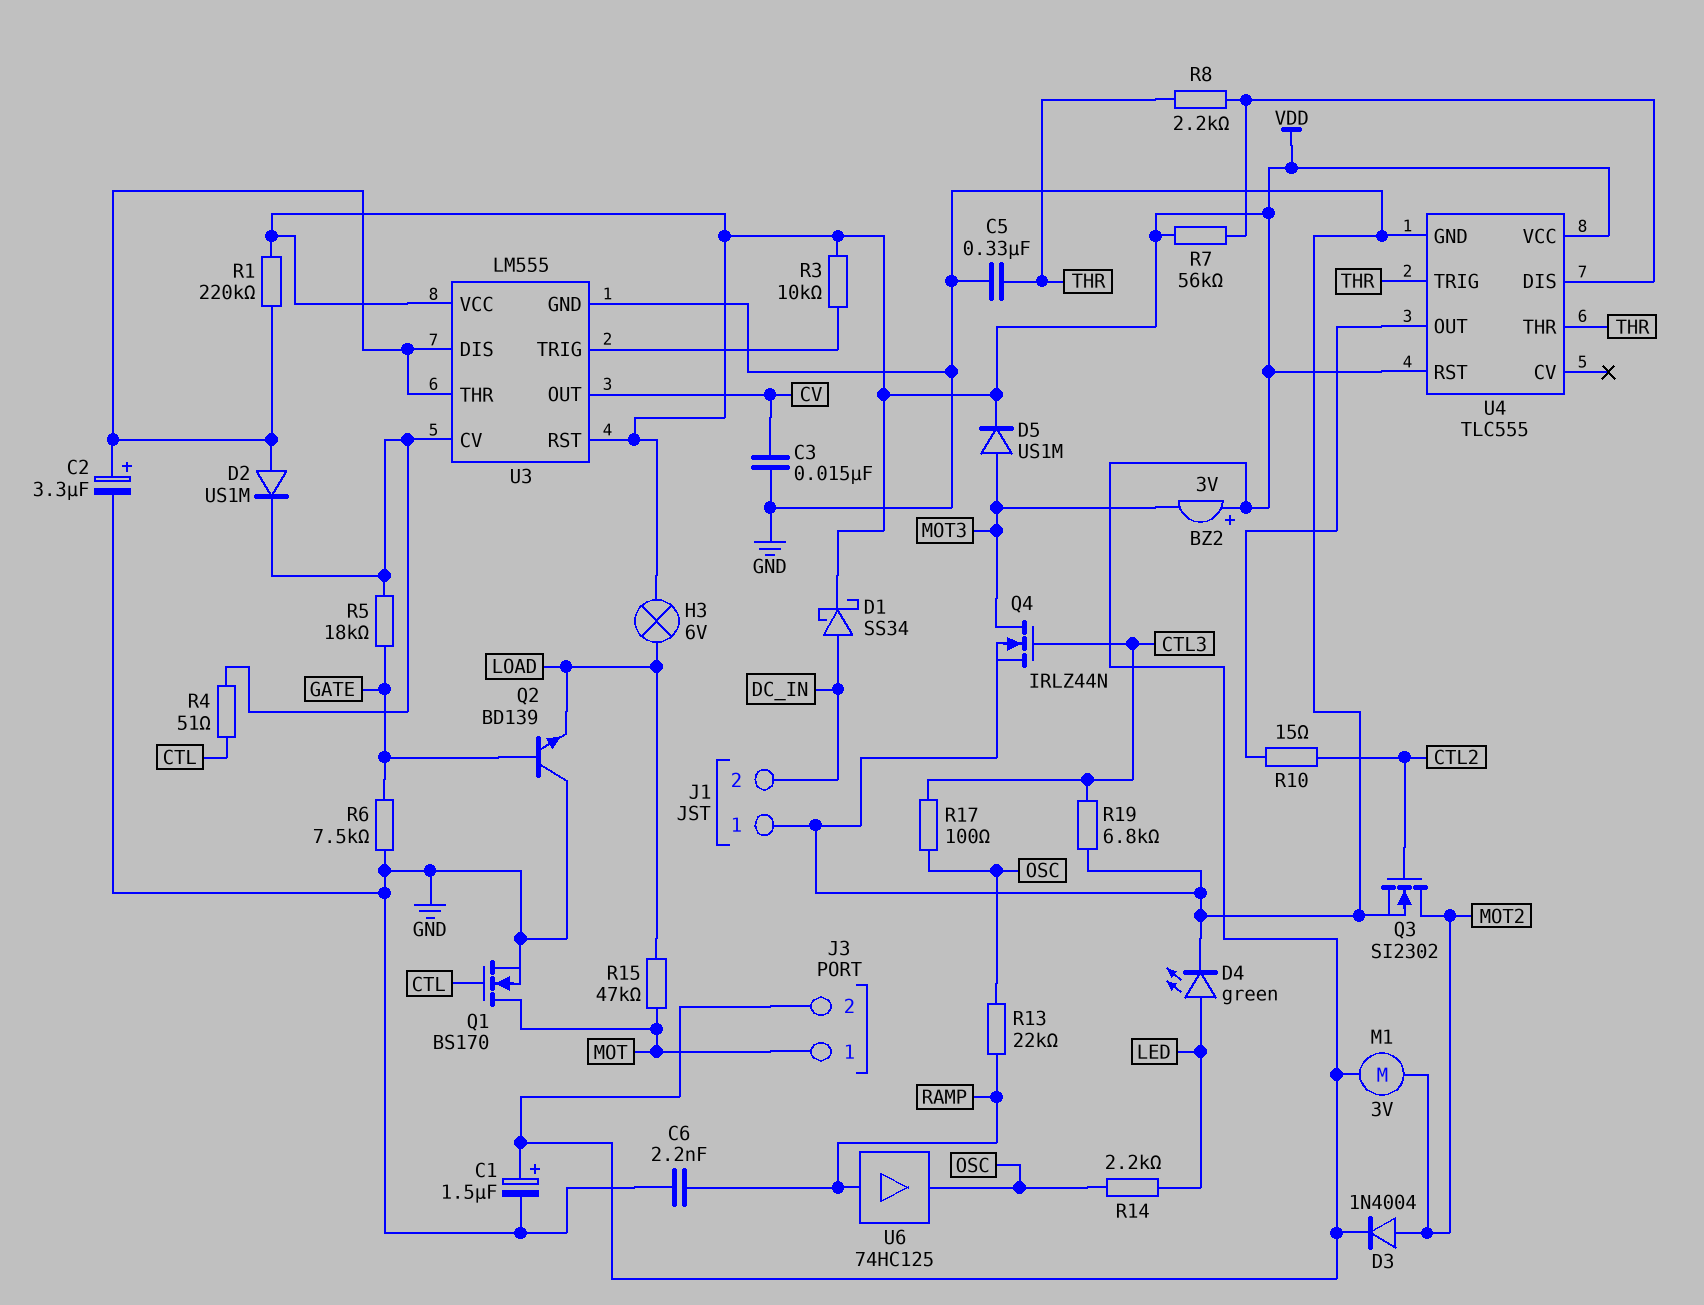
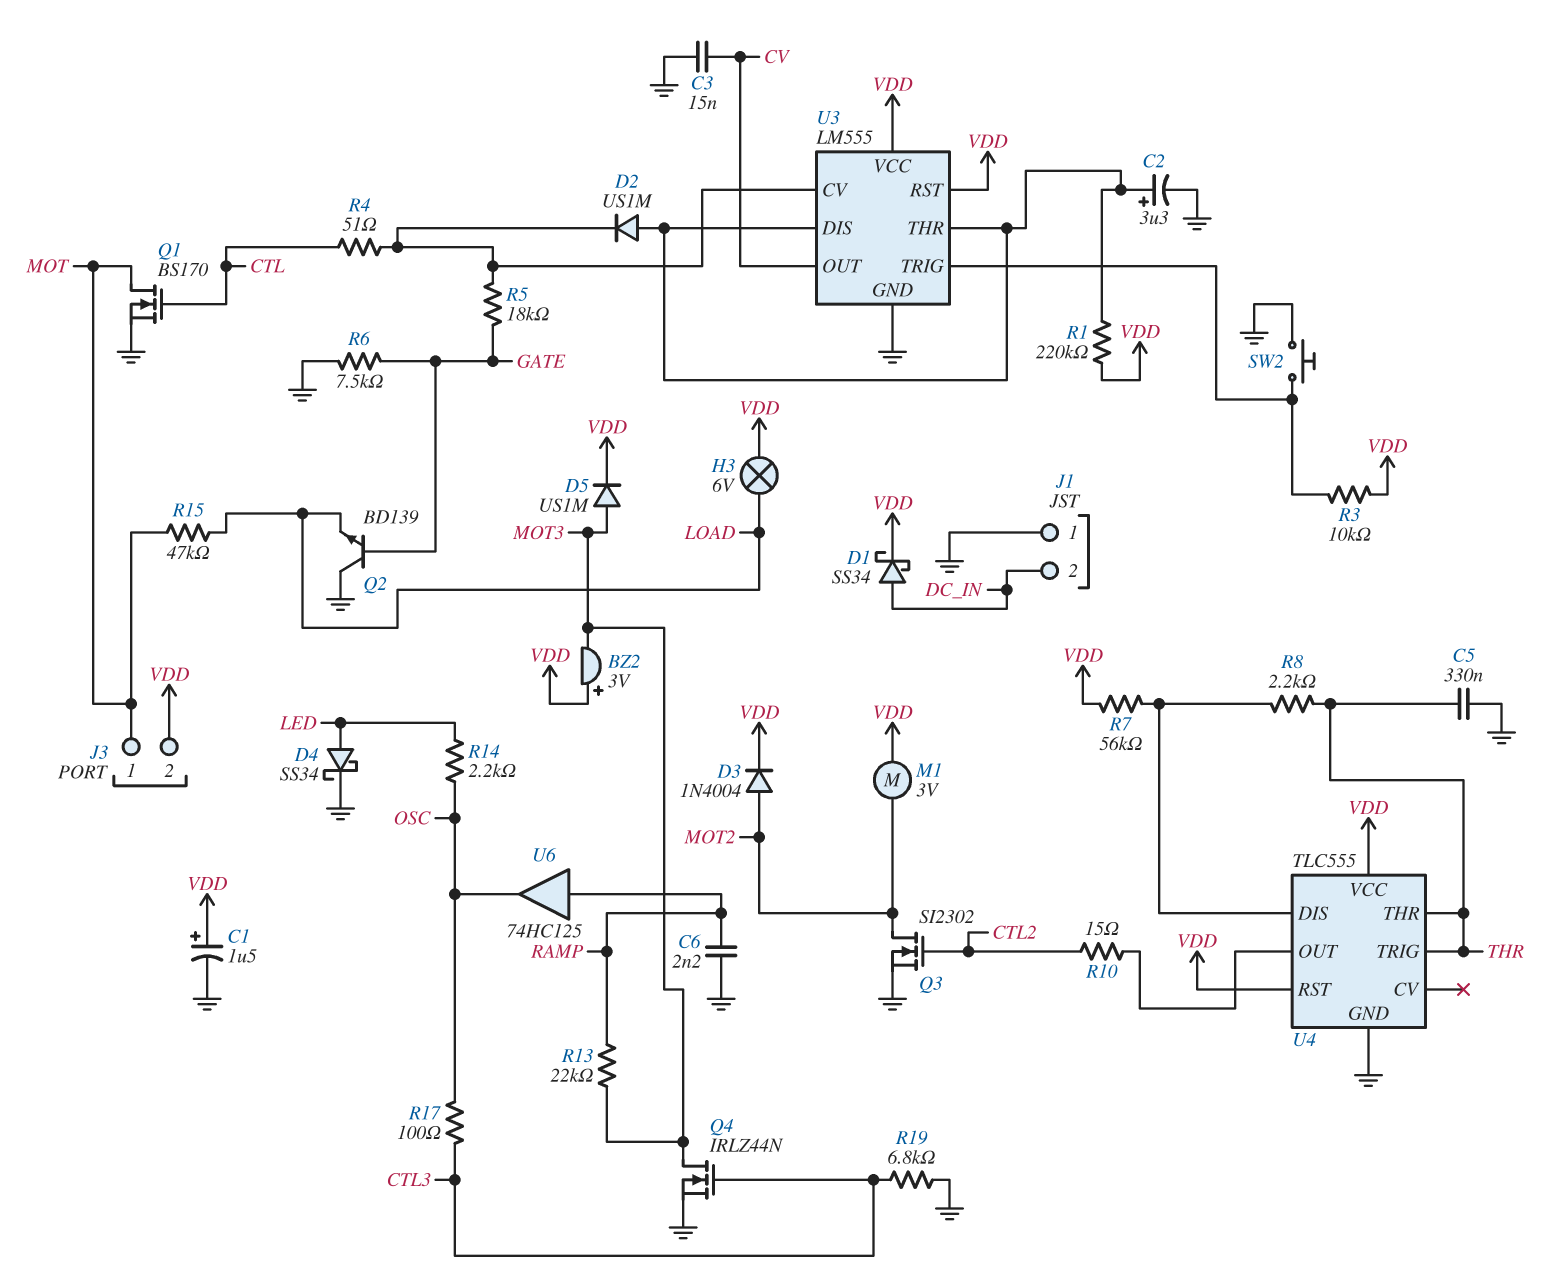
D4: LED green (A LED, K GND) -> schottky SS34 (A LED, K GND)
R13: 22k (OSC, RAMP) -> 22k (MOT3, RAMP)
SW2: none -> button (GND, U3/TRIG)

